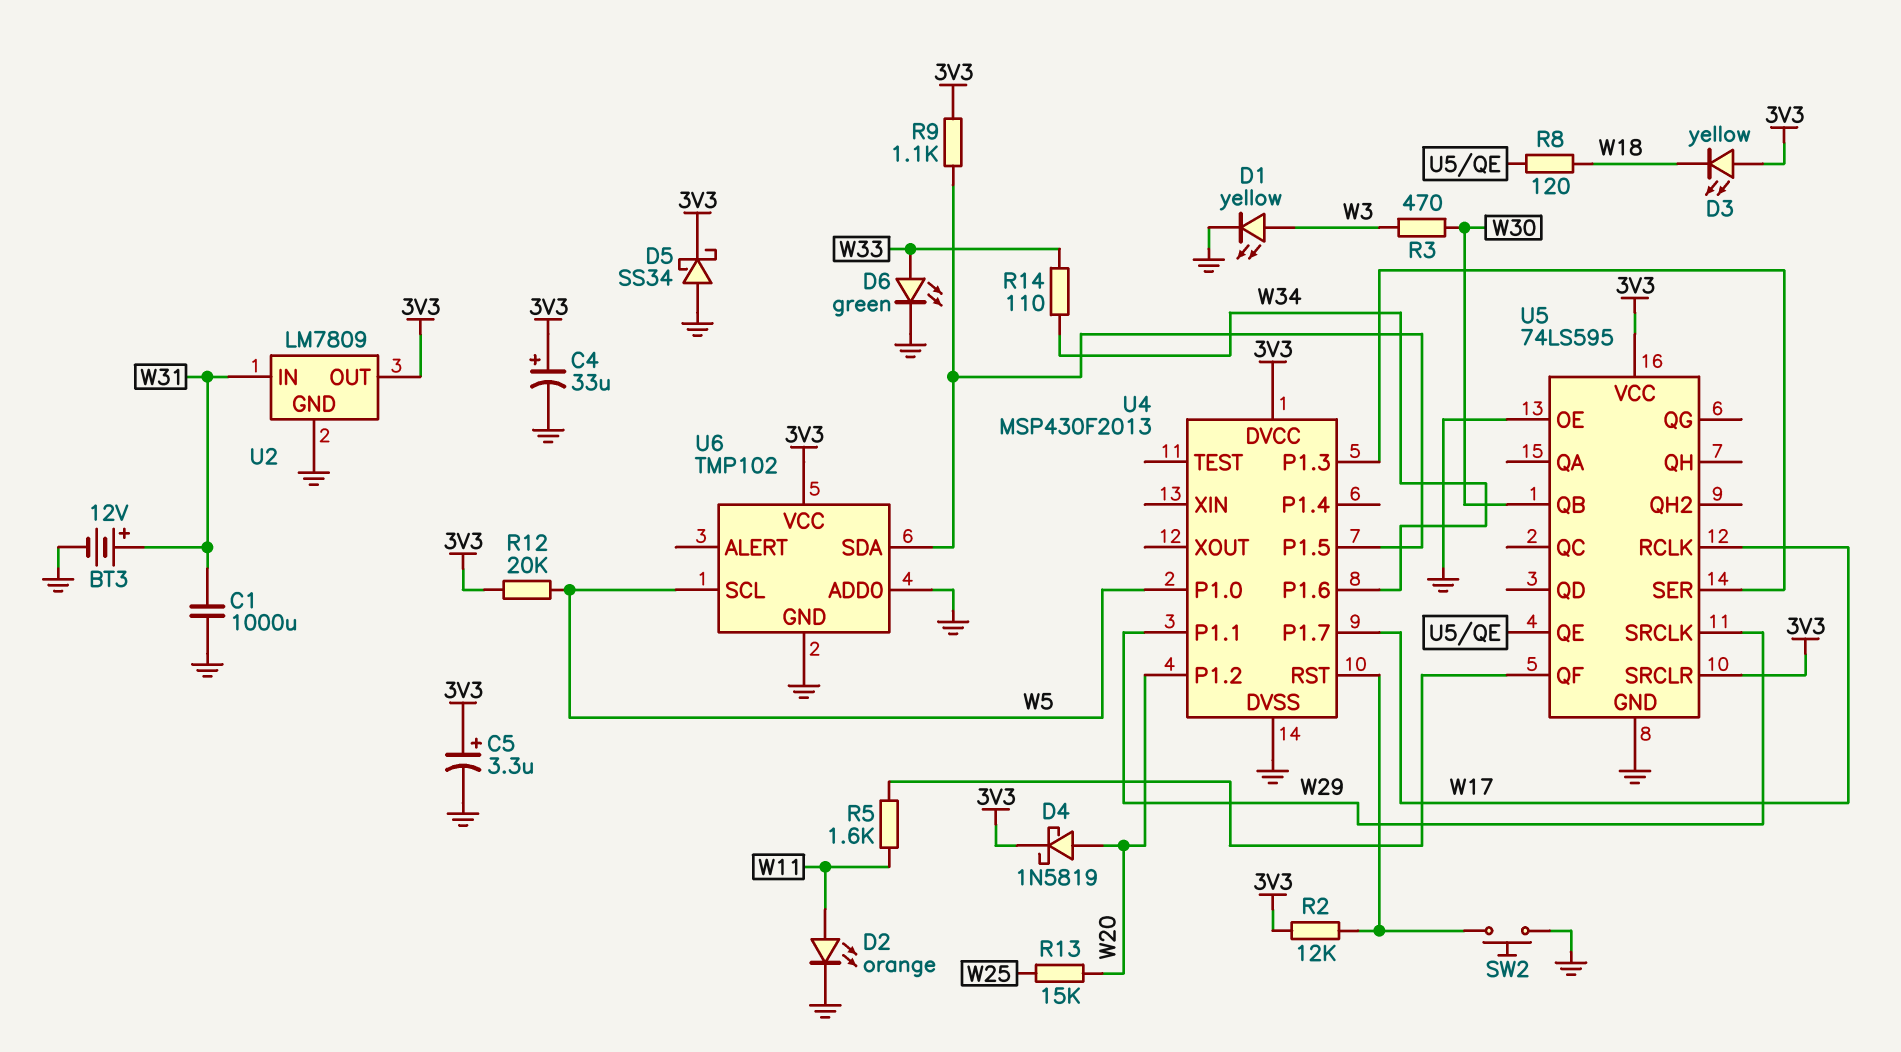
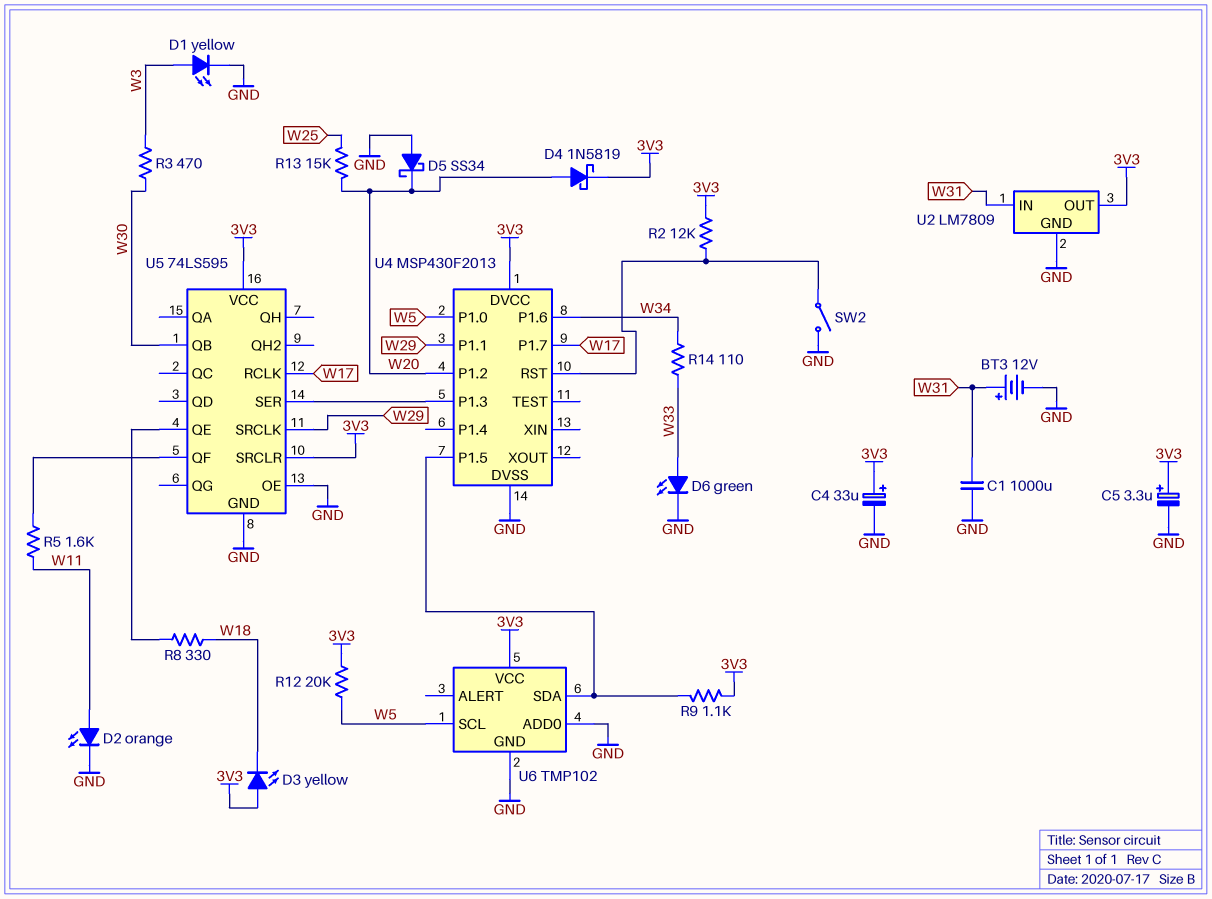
D5: schottky SS34 (A GND, K 3V3) -> schottky SS34 (A GND, K W20)
R8: 120 (U5/QE, W18) -> 330 (U5/QE, W18)
SW2: button (GND, U4/RST) -> switch (GND, U4/RST)

